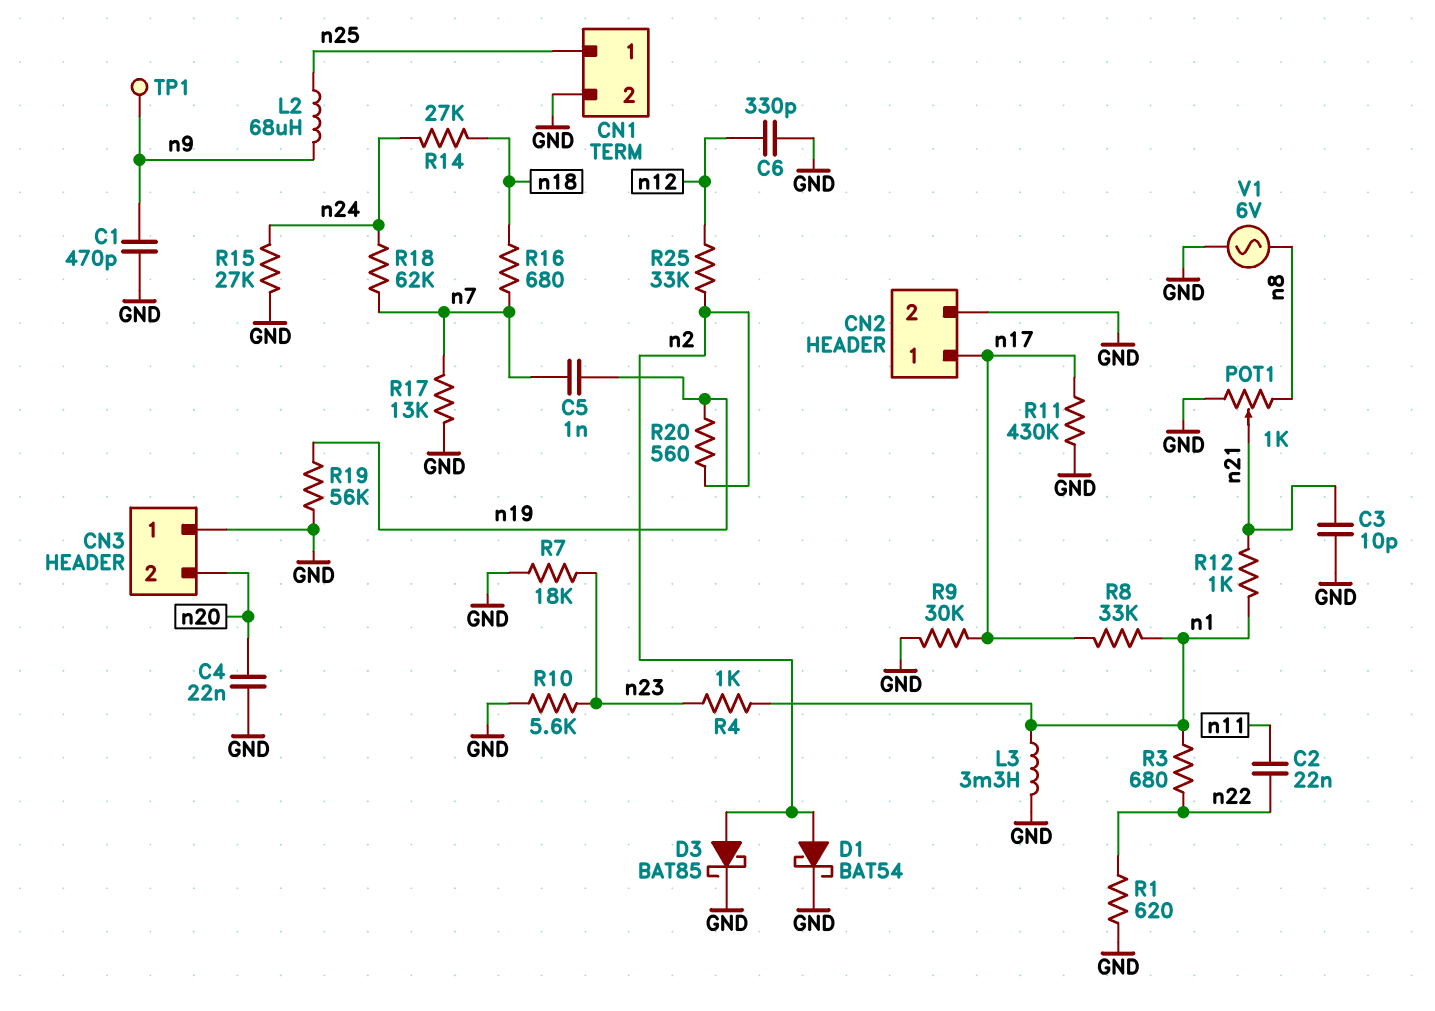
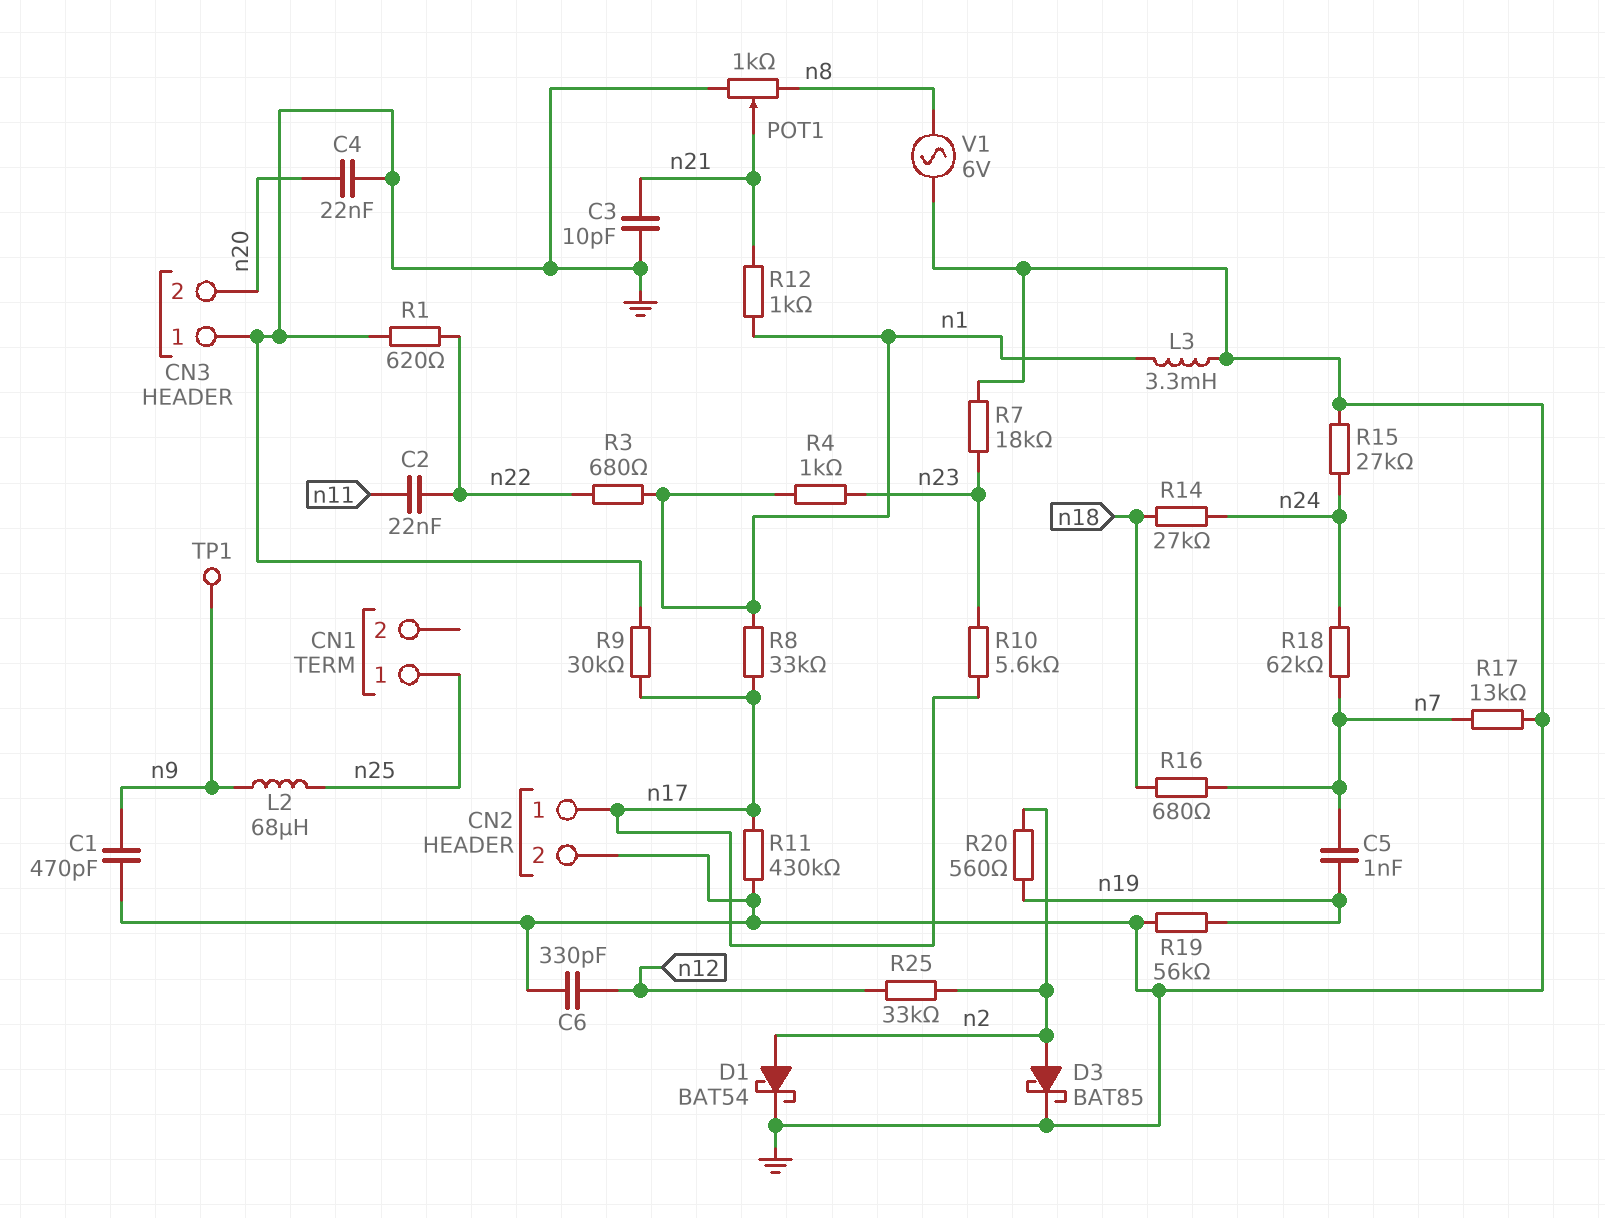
CN1 pin 2: GND -> none
R10: 5.6k (GND, n23) -> 5.6k (n17, n23)

